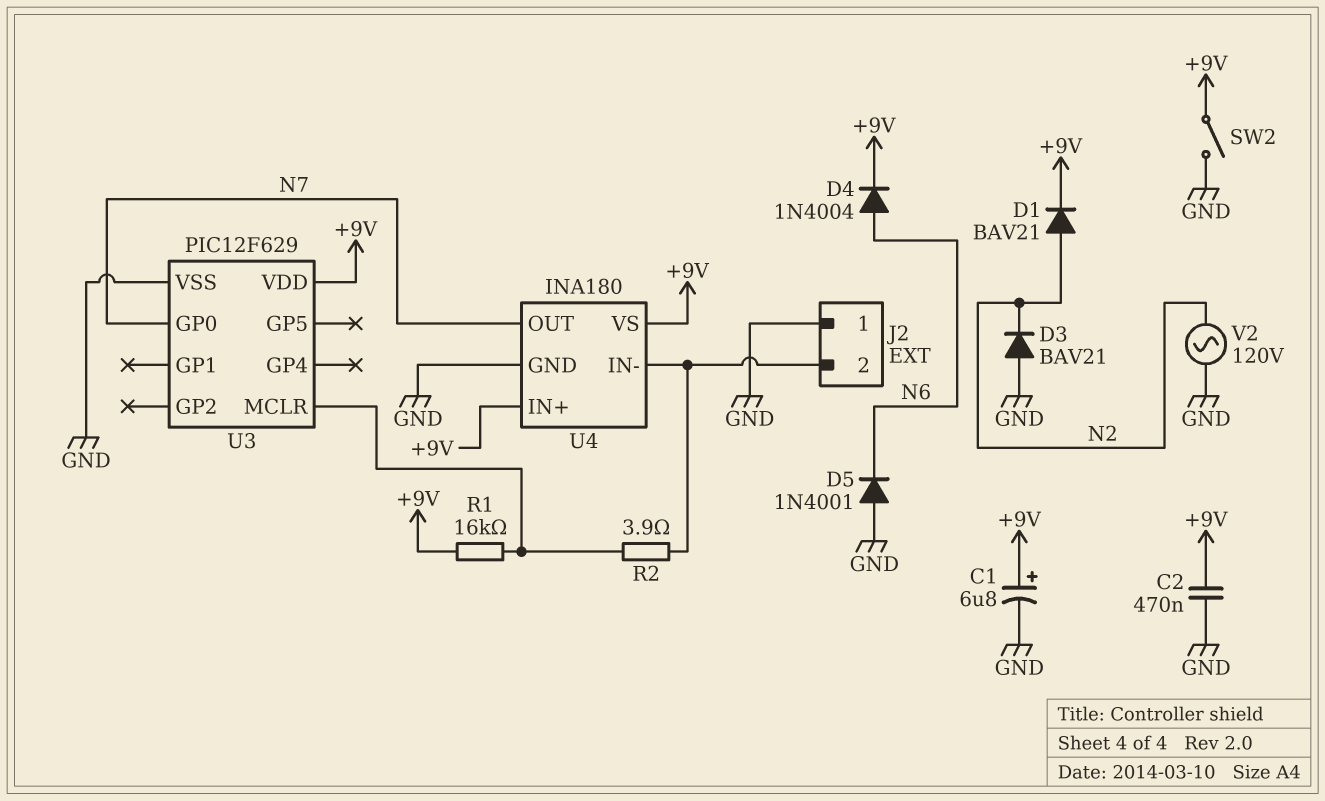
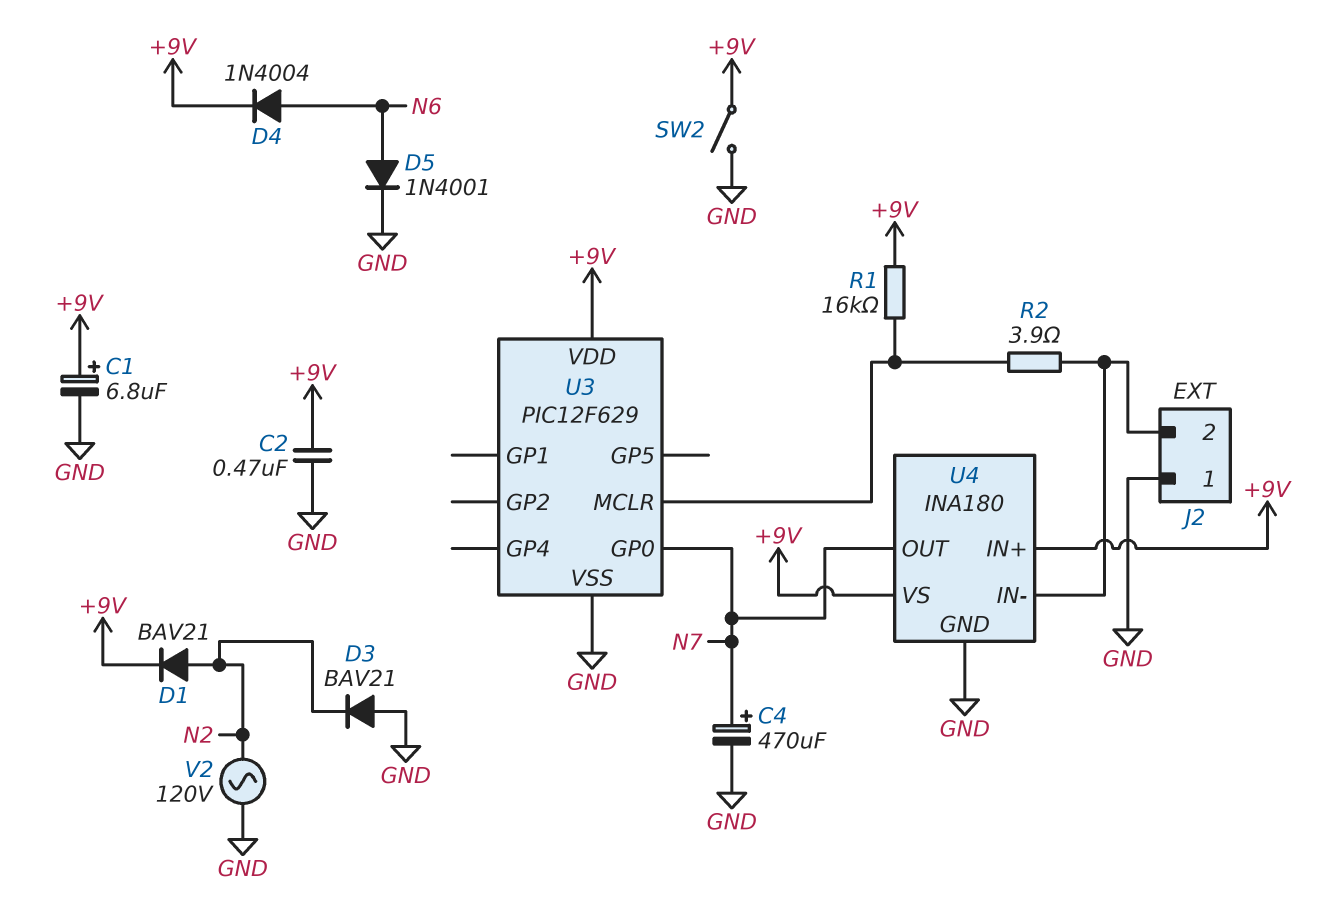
C4: none -> 470uF (plus N7, minus GND)
D5: diode 1N4001 (A GND, K N6) -> diode 1N4001 (A N6, K GND)

